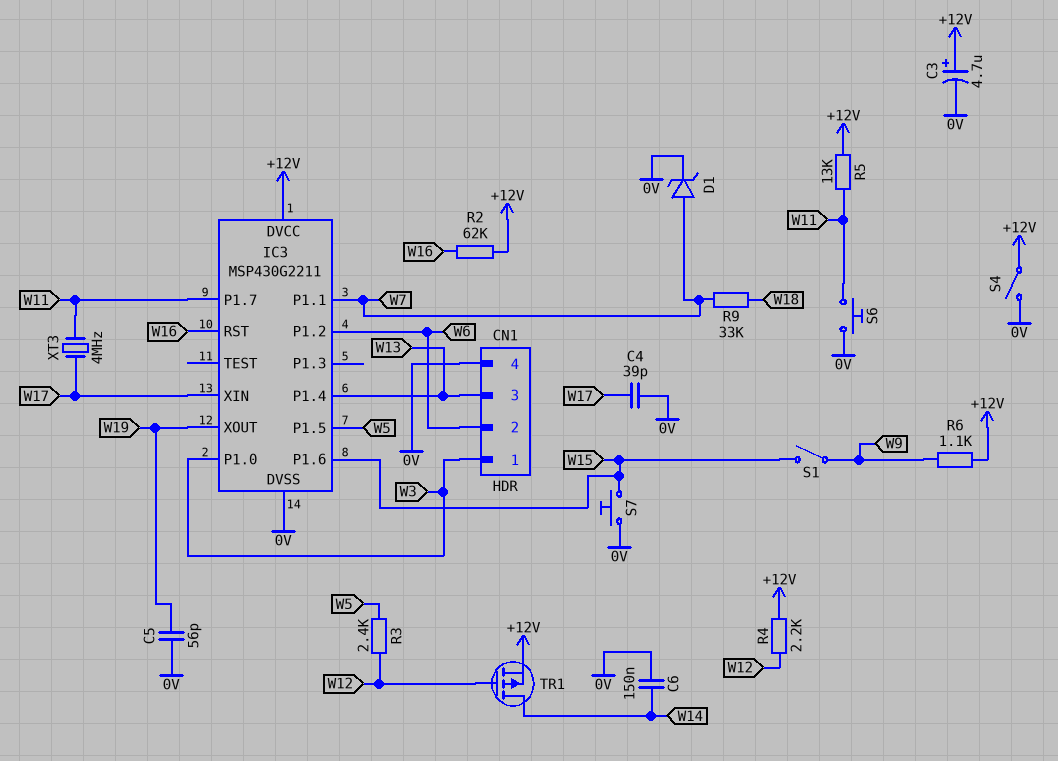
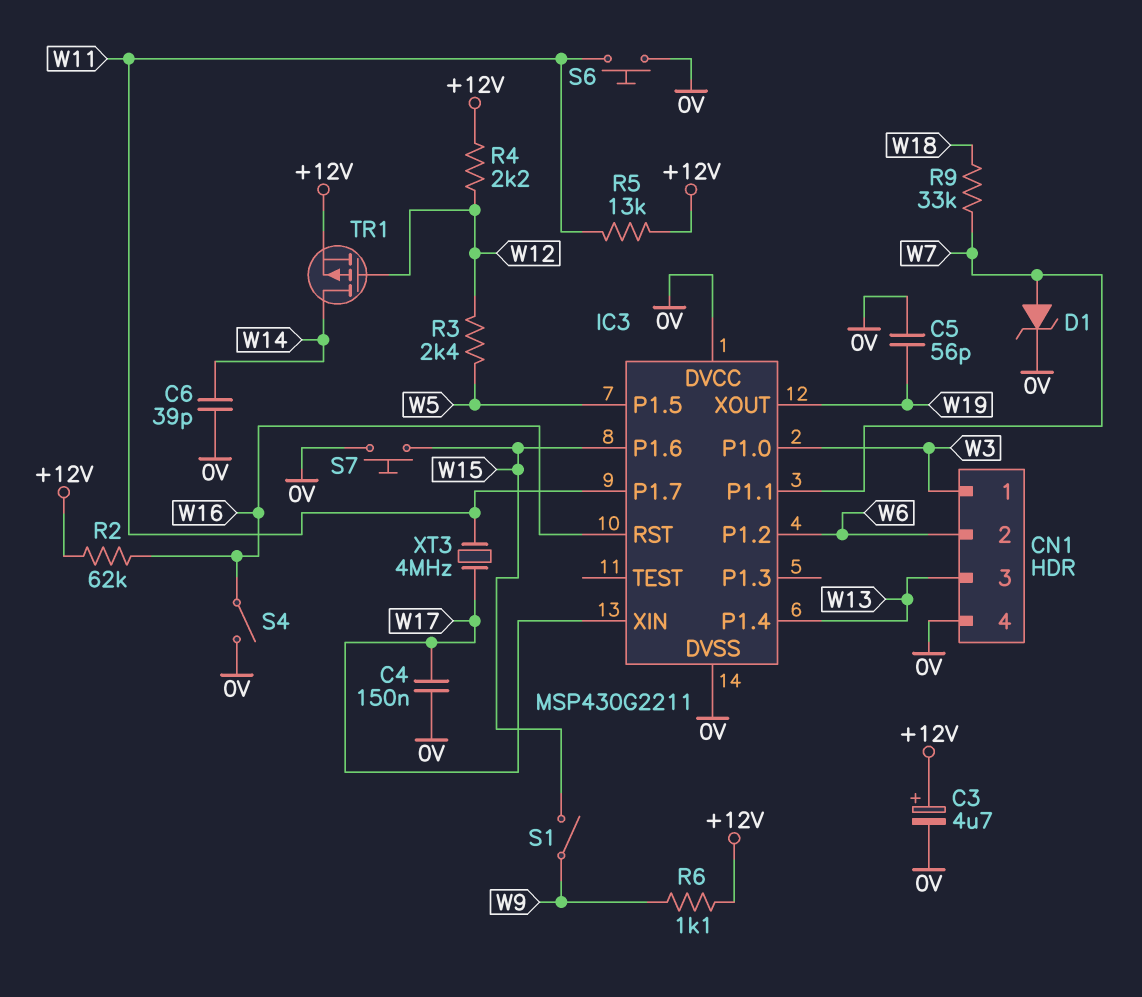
C4: 39pF (0V, W17) -> 150nF (0V, W17)
C6: 150nF (0V, W14) -> 39pF (0V, W14)
IC3 pin DVCC: +12V -> 0V
S4: switch (+12V, 0V) -> switch (0V, W16)

